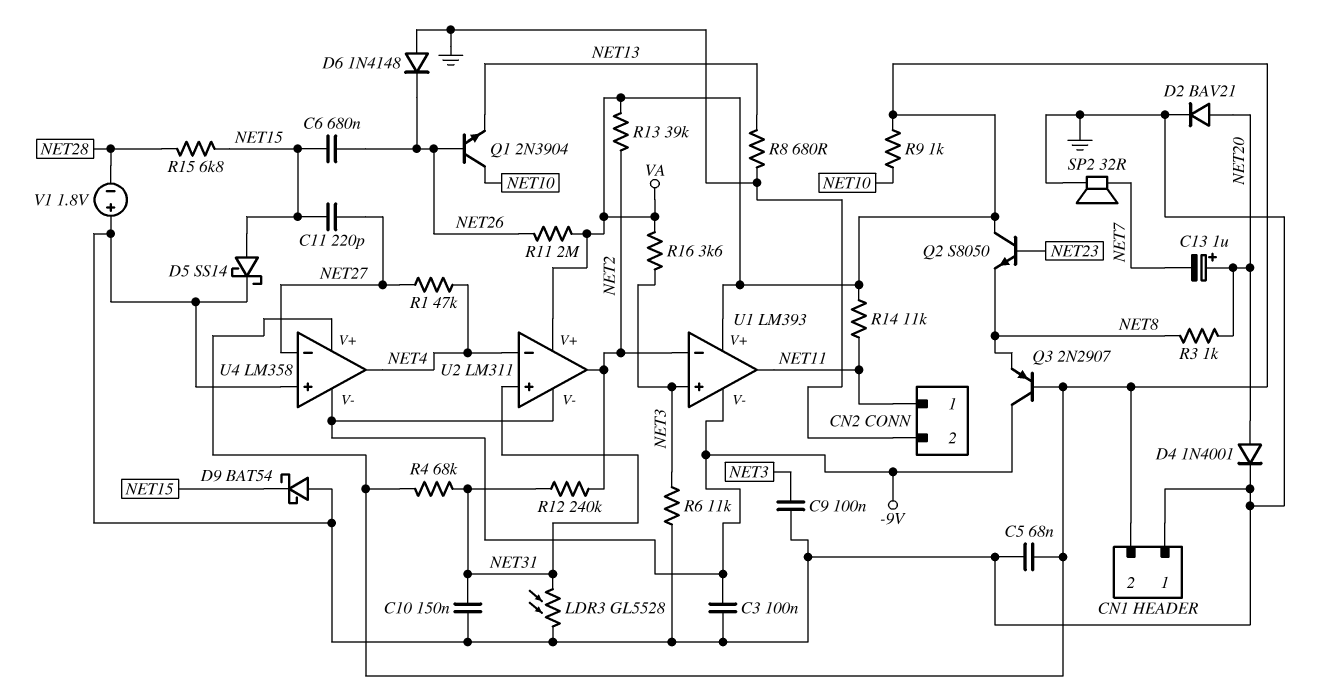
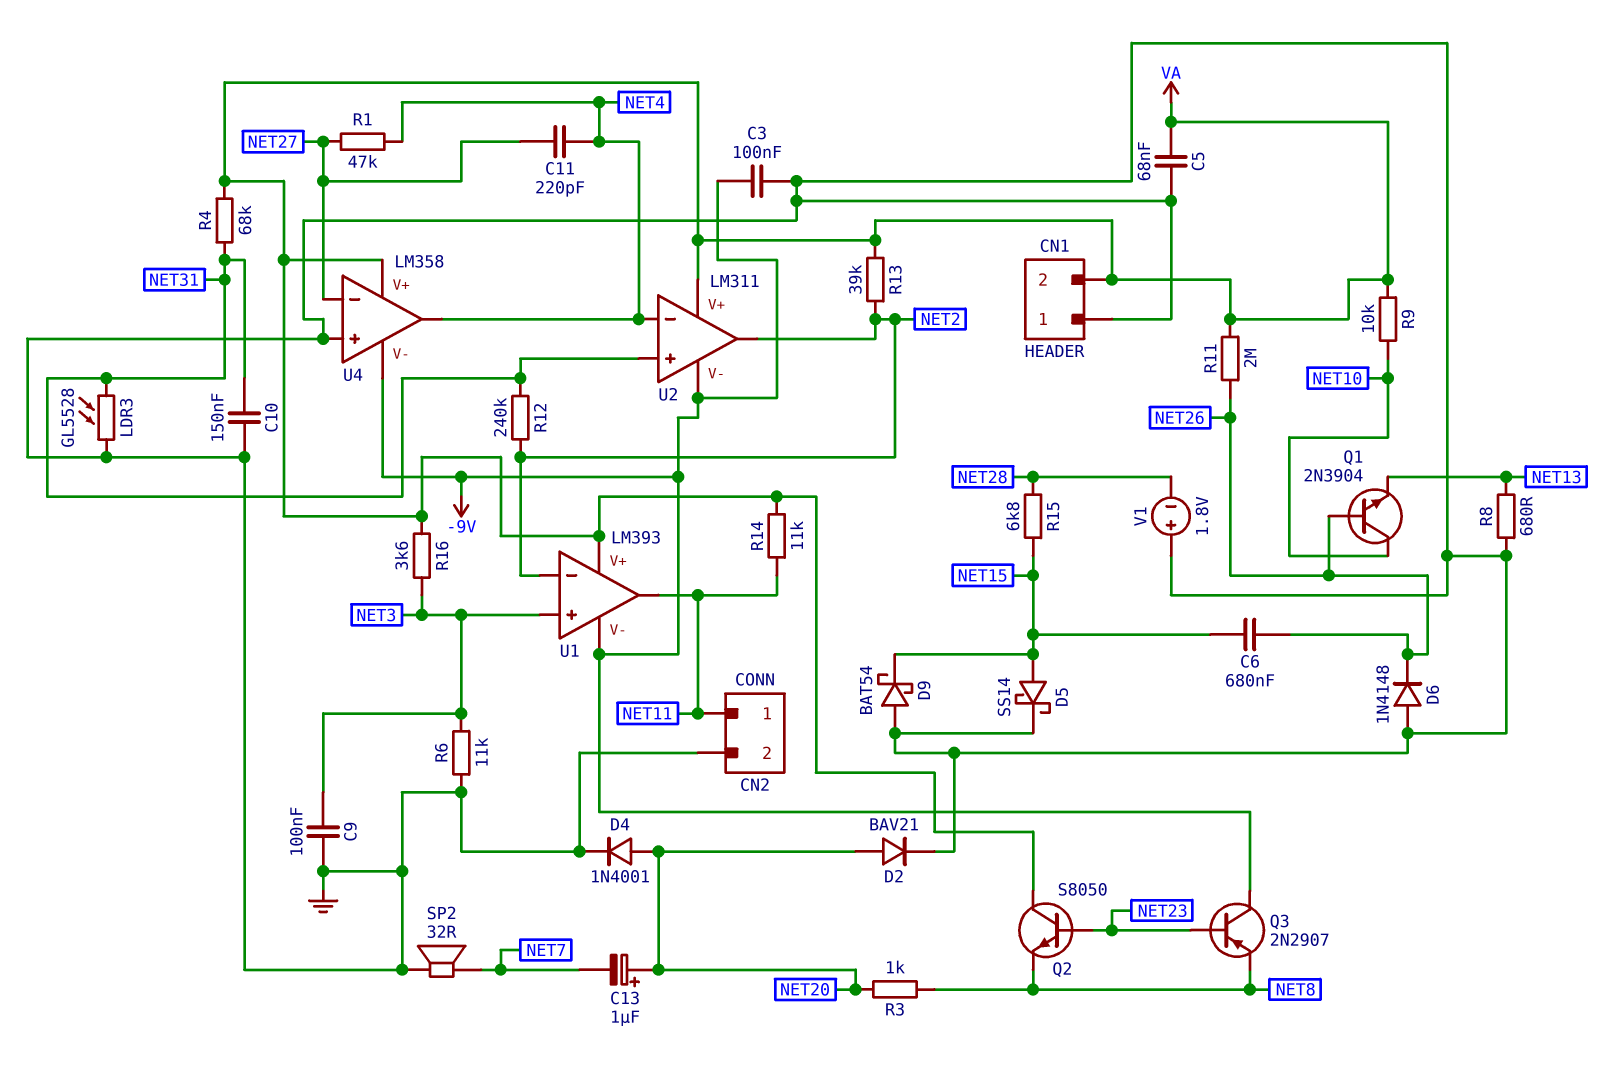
C11: 220pF (NET15, NET27) -> 220pF (NET4, NET27)
Q3: PNP 2N2907 (B VA, C -9V, E NET8) -> PNP 2N2907 (B NET23, C -9V, E NET8)
R9: 1k (NET10, VA) -> 10k (NET10, VA)

